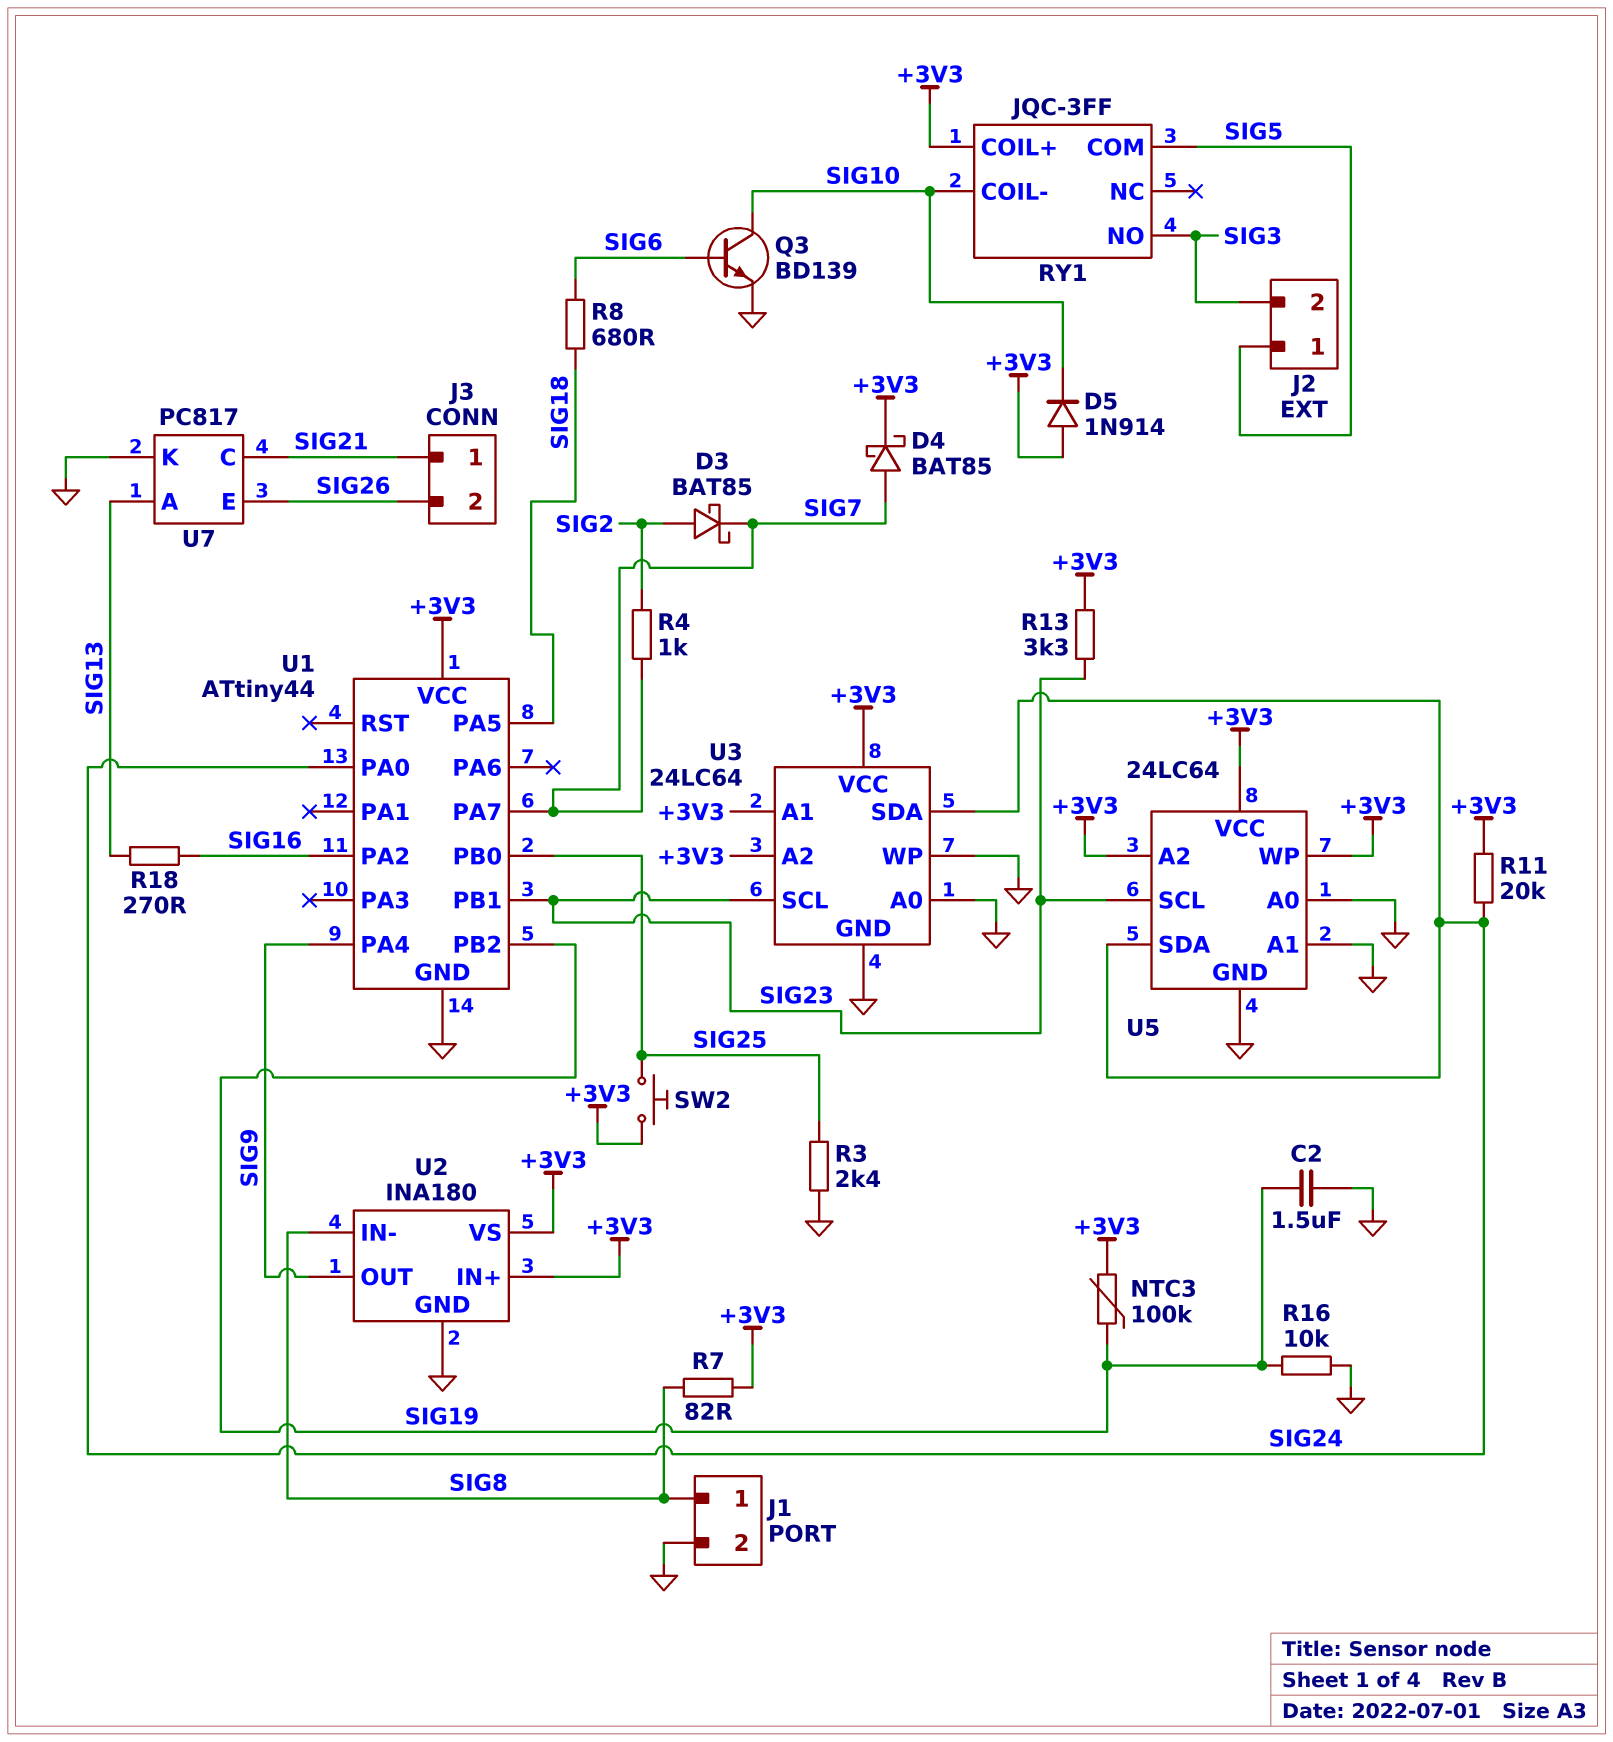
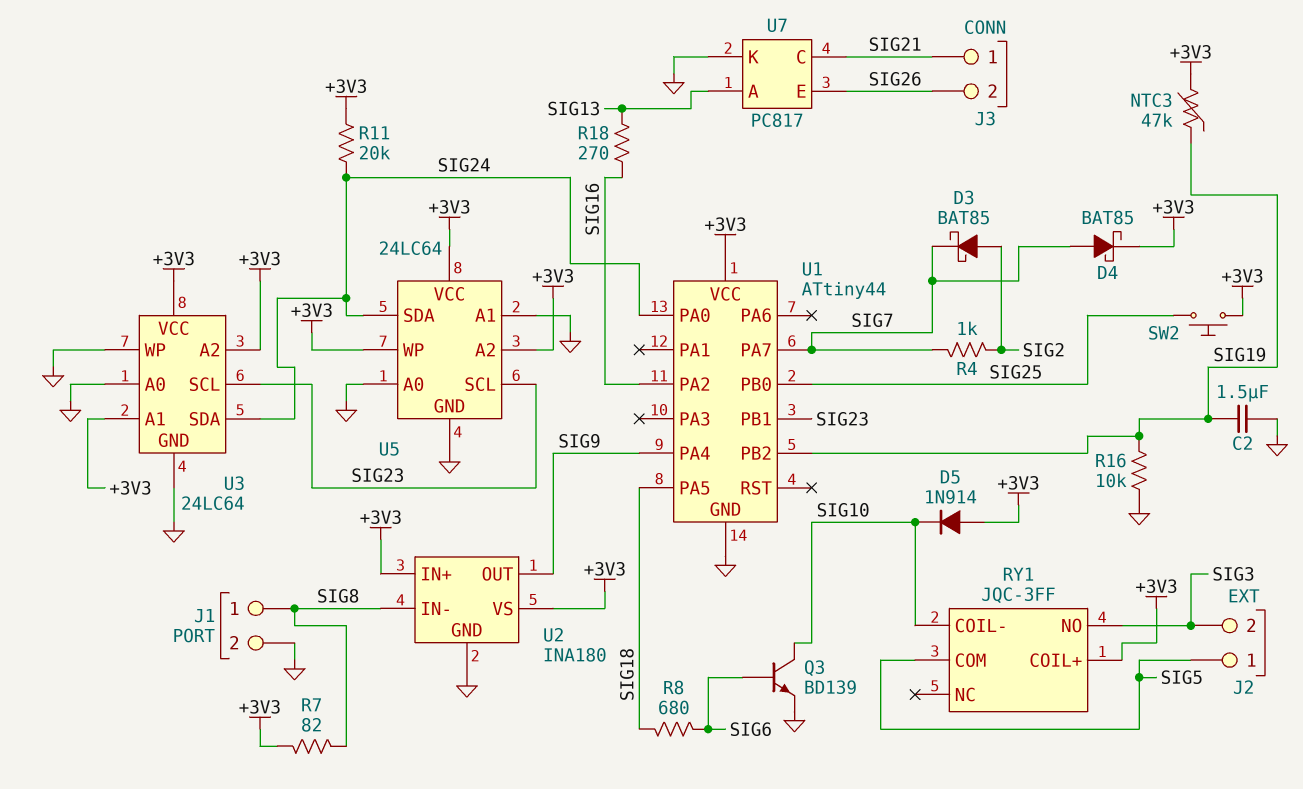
NTC3: 100k (+3V3, SIG19) -> 47k (+3V3, SIG19)
R3: 2.4k (GND, SIG25) -> none
R13: 3.3k (+3V3, SIG23) -> none

